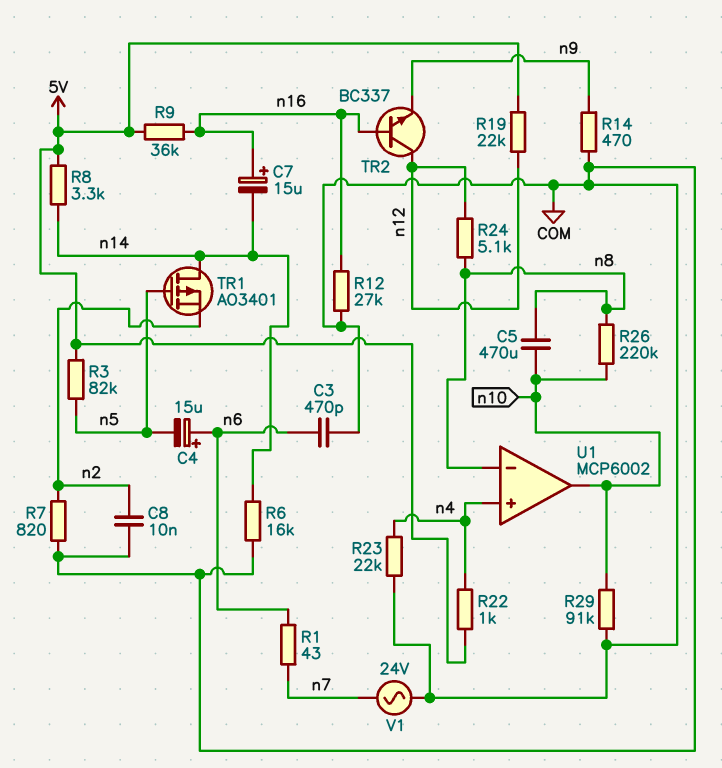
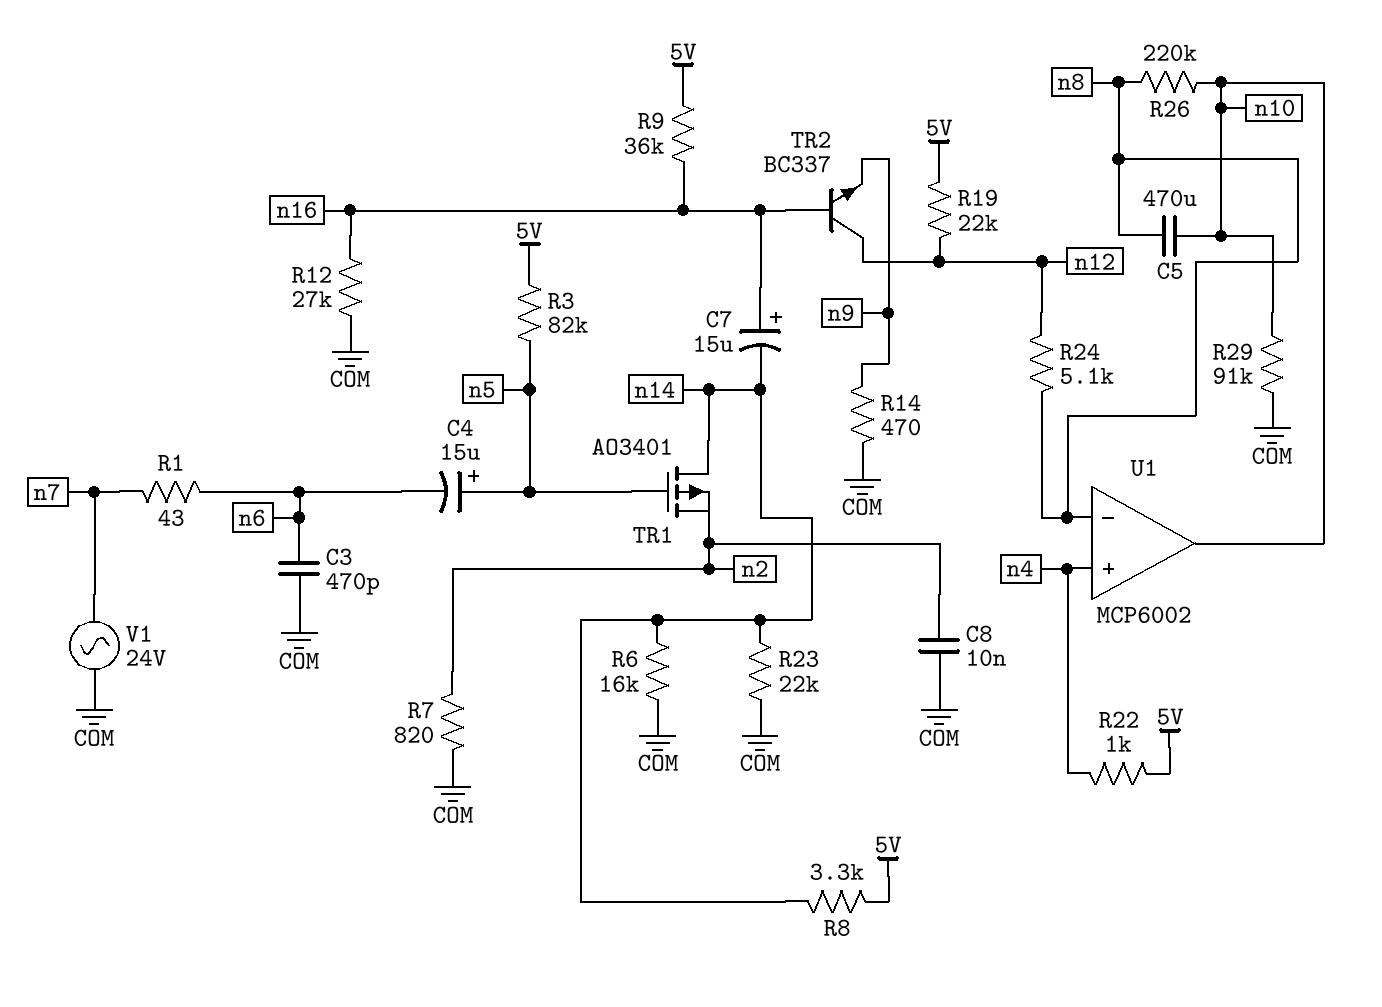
C4: 15uF (plus n6, minus n5) -> 15uF (plus n5, minus n6)
R23: 22k (COM, n4) -> 22k (COM, n14)

